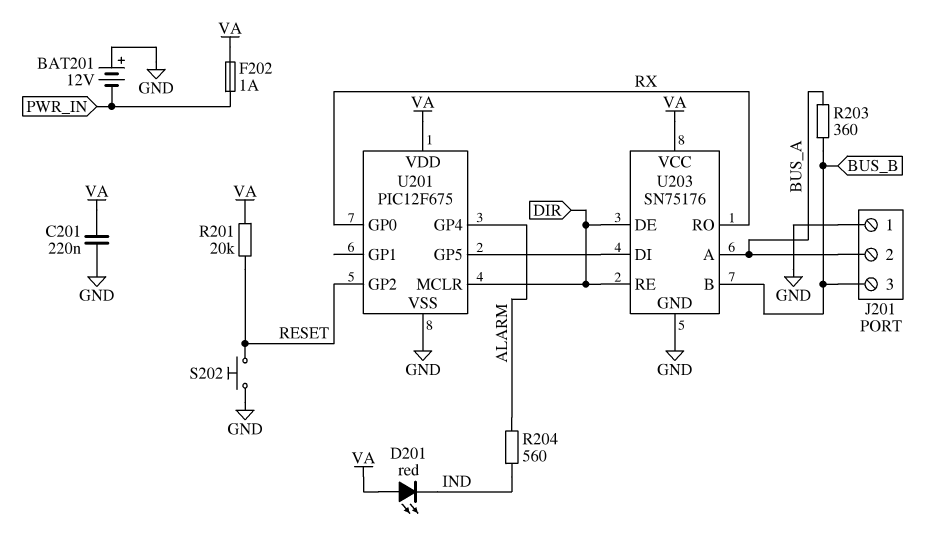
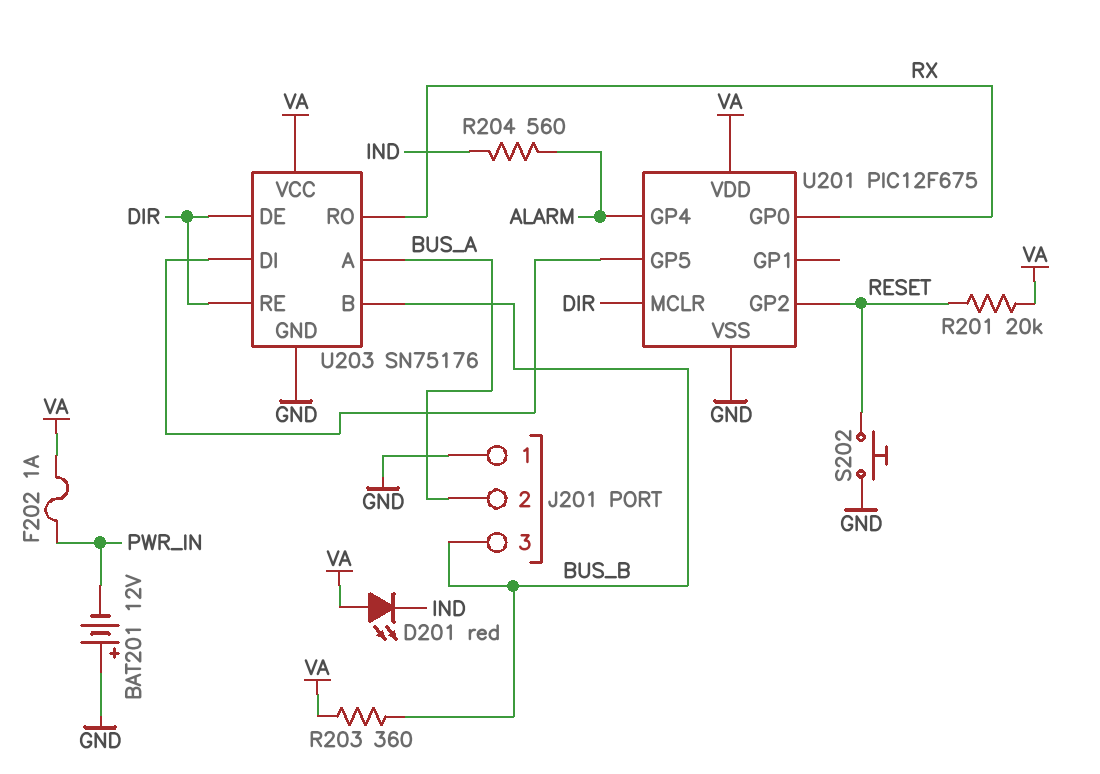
C201: 220nF (GND, VA) -> none
R203: 360 (BUS_A, BUS_B) -> 360 (BUS_B, VA)

